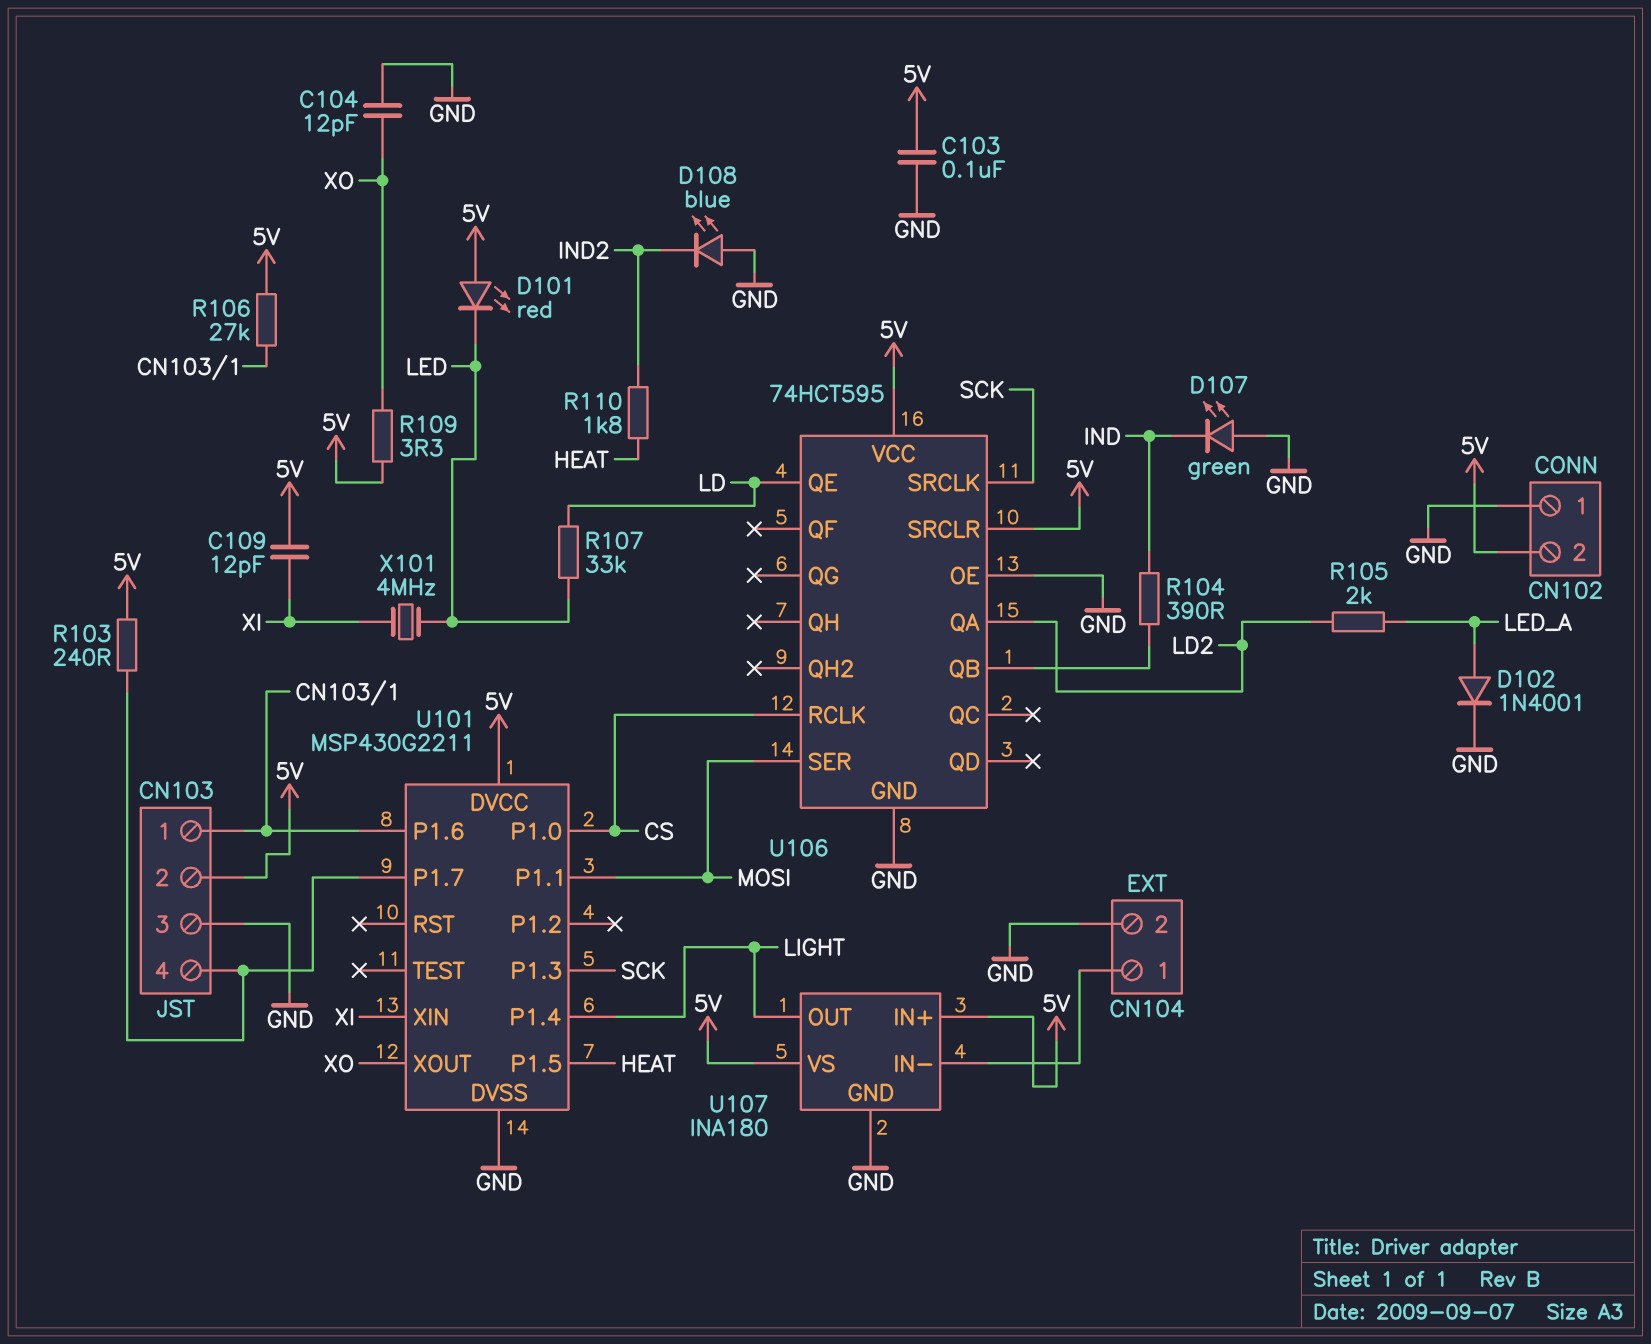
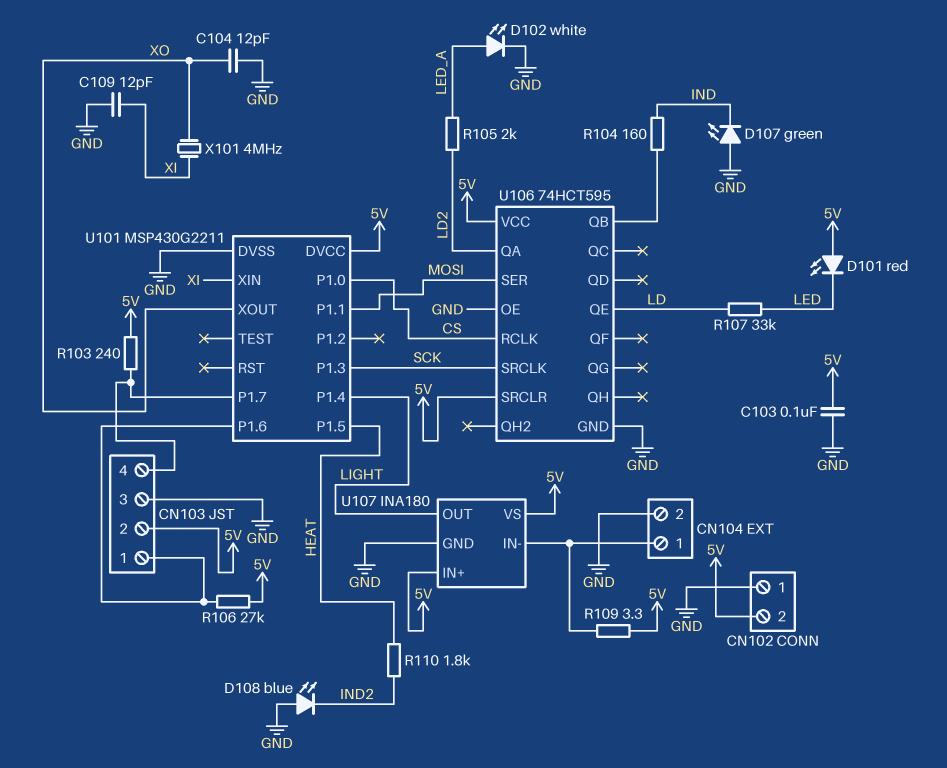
C109: 12pF (5V, XI) -> 12pF (GND, XI)
D102: diode 1N4001 (A LED_A, K GND) -> LED white (A LED_A, K GND)
R104: 390 (IND, U106/QB) -> 160 (IND, U106/QB)
R109: 3.3 (5V, XO) -> 3.3 (5V, CN104/1)
X101: 4MHz (LED, XI) -> 4MHz (XI, XO)

